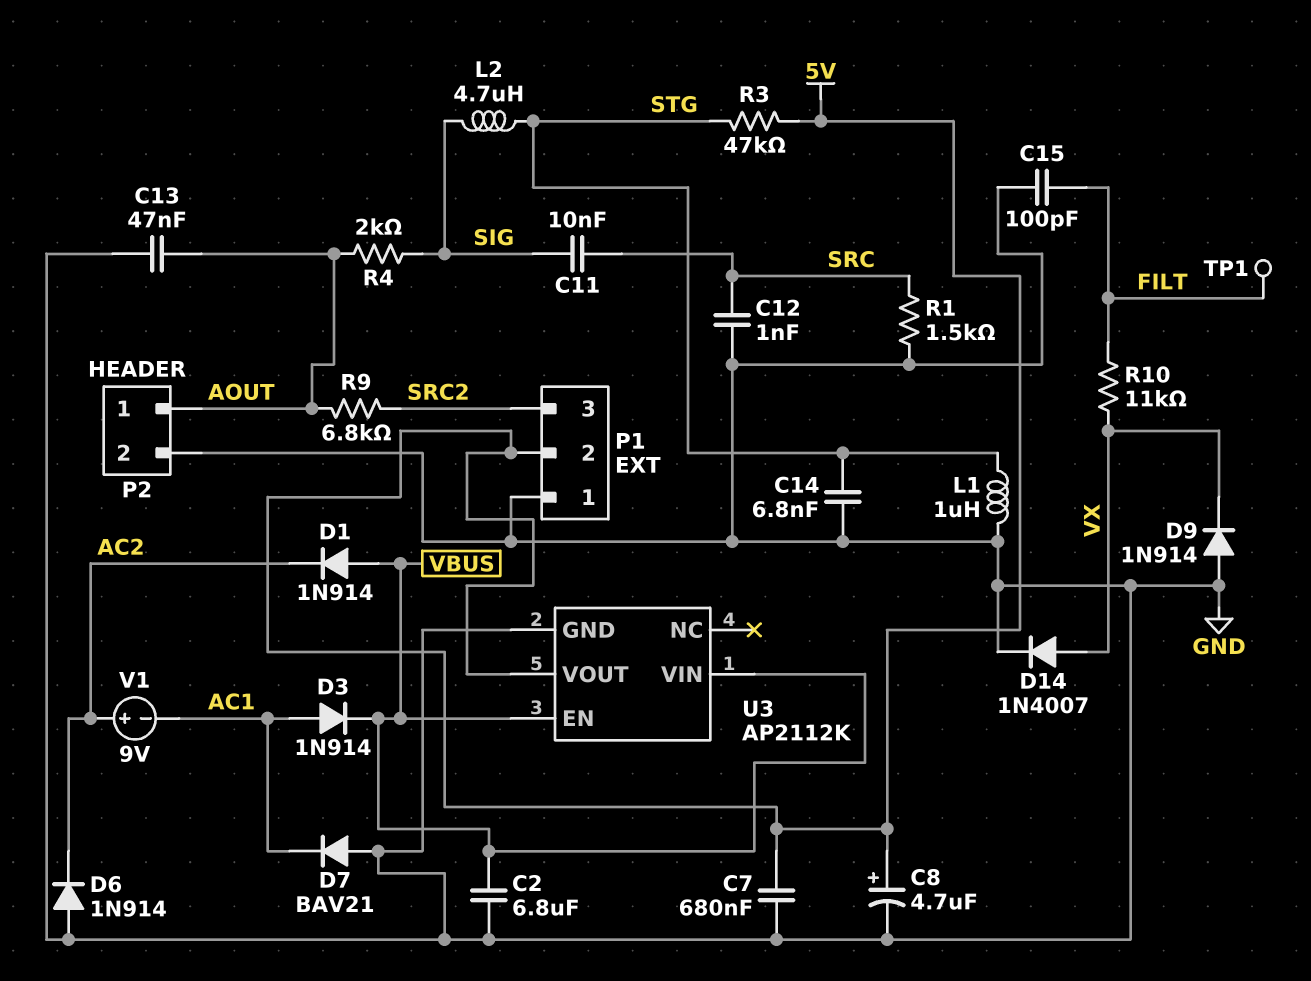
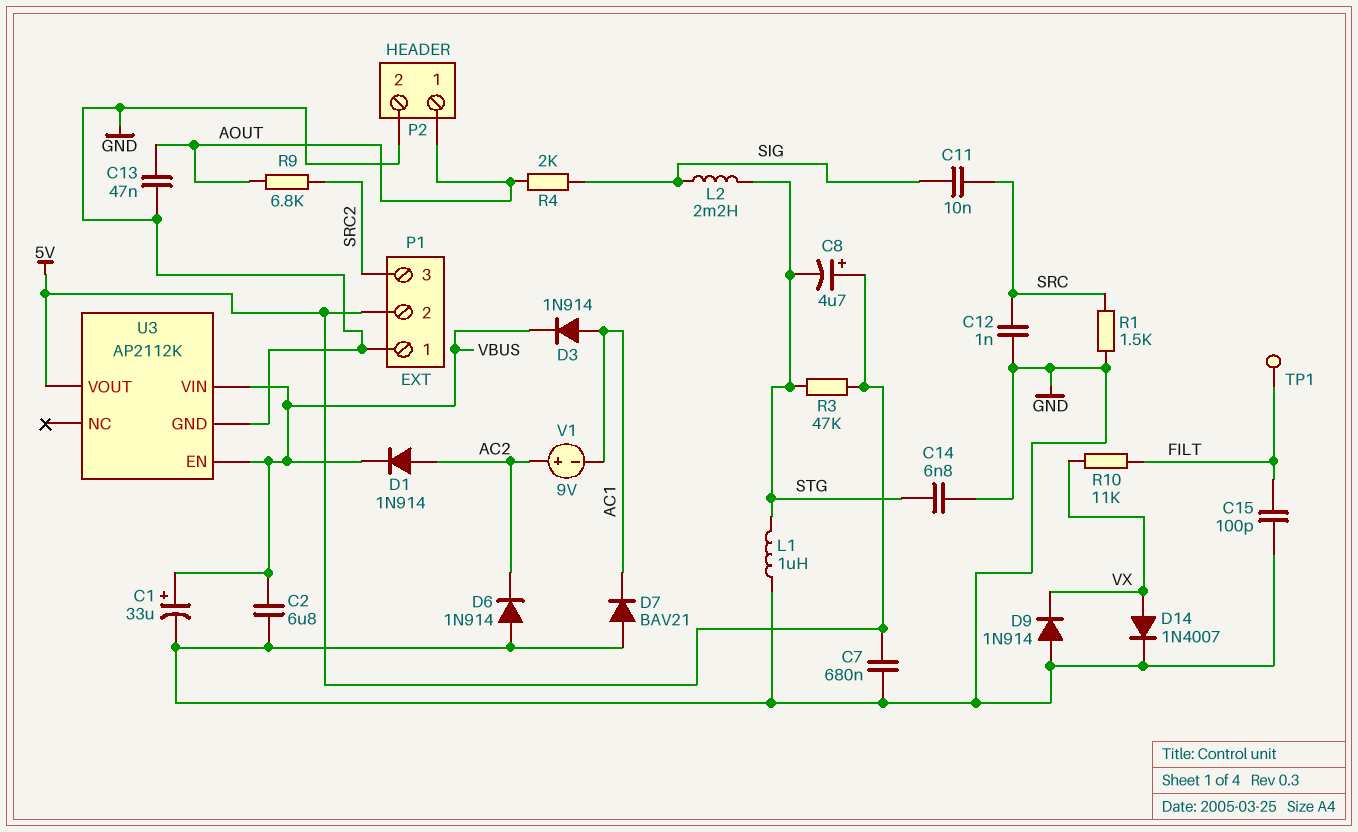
C1: none -> 33uF (plus VBUS, minus GND)
C8: 4.7uF (plus 5V, minus GND) -> 4.7uF (plus 5V, minus STG)
D1: diode 1N914 (A VBUS, K AC2) -> diode 1N914 (A AC2, K VBUS)
L2: 4.7uH (SIG, STG) -> 2.2mH (SIG, STG)

